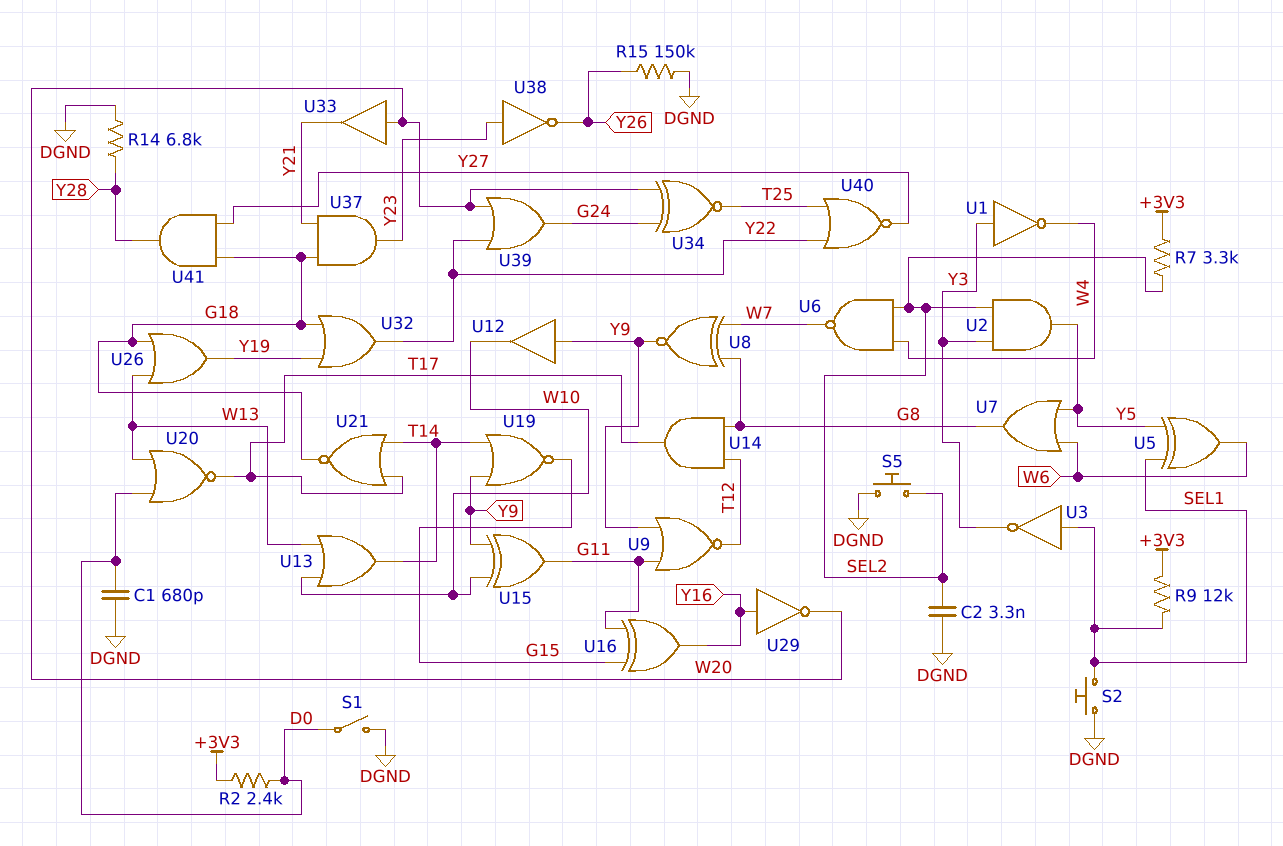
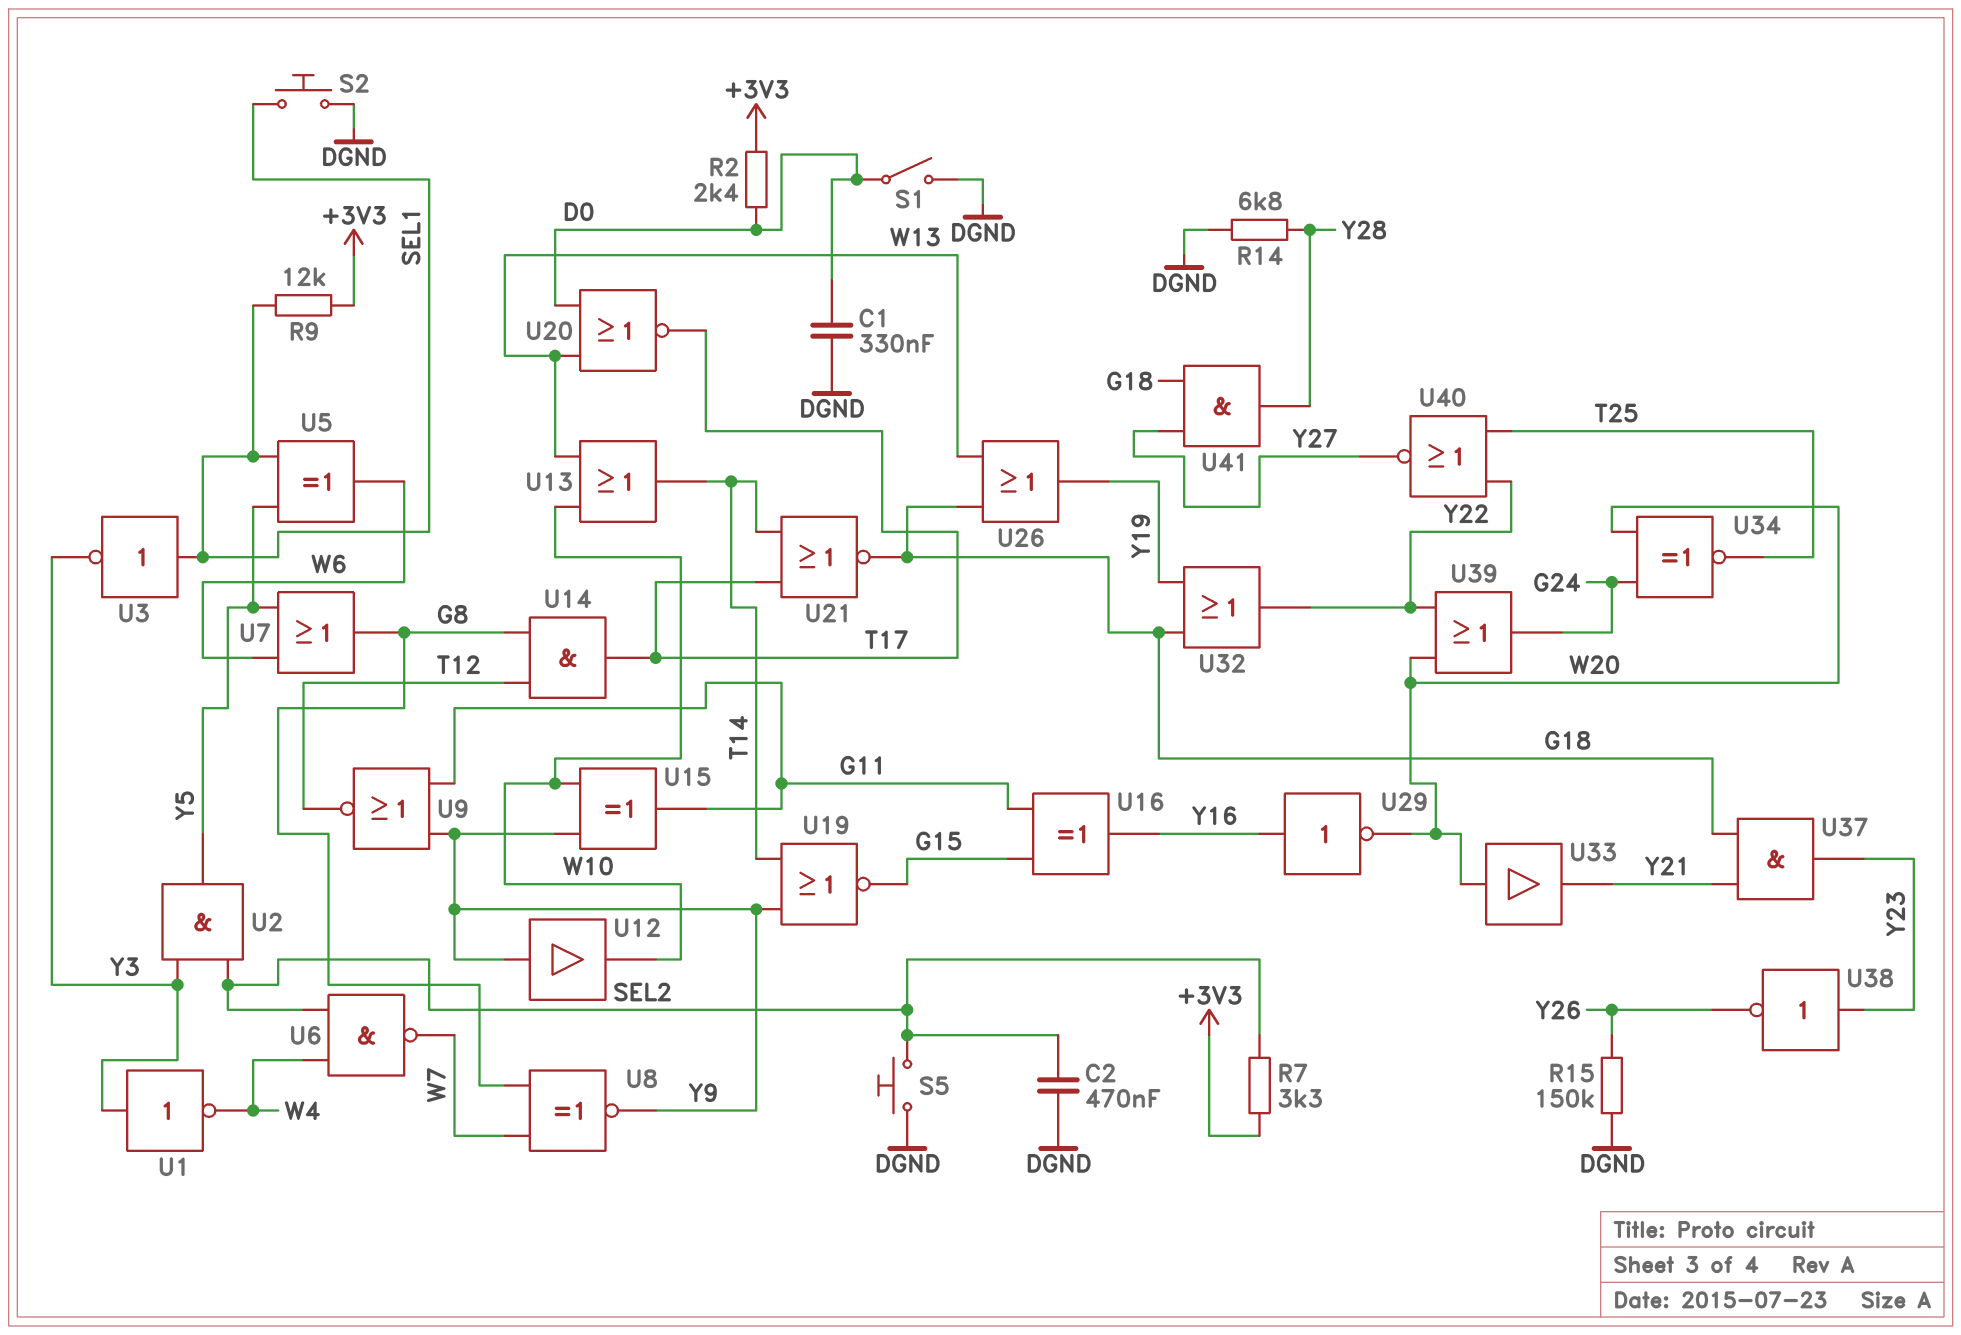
C1: 680pF (D0, DGND) -> 330nF (D0, DGND)
C2: 3.3nF (DGND, SEL2) -> 470nF (DGND, SEL2)

